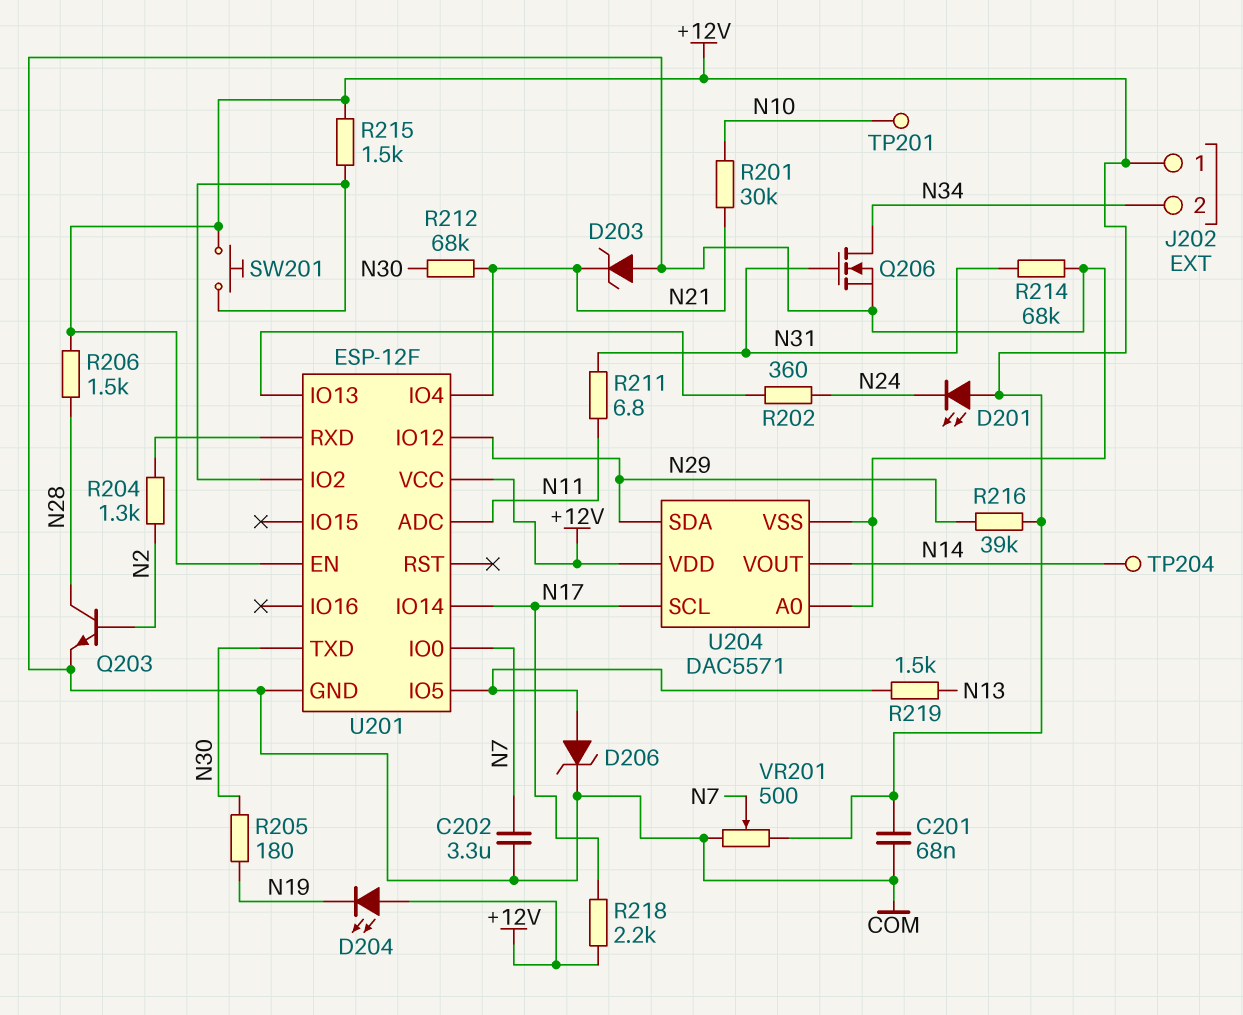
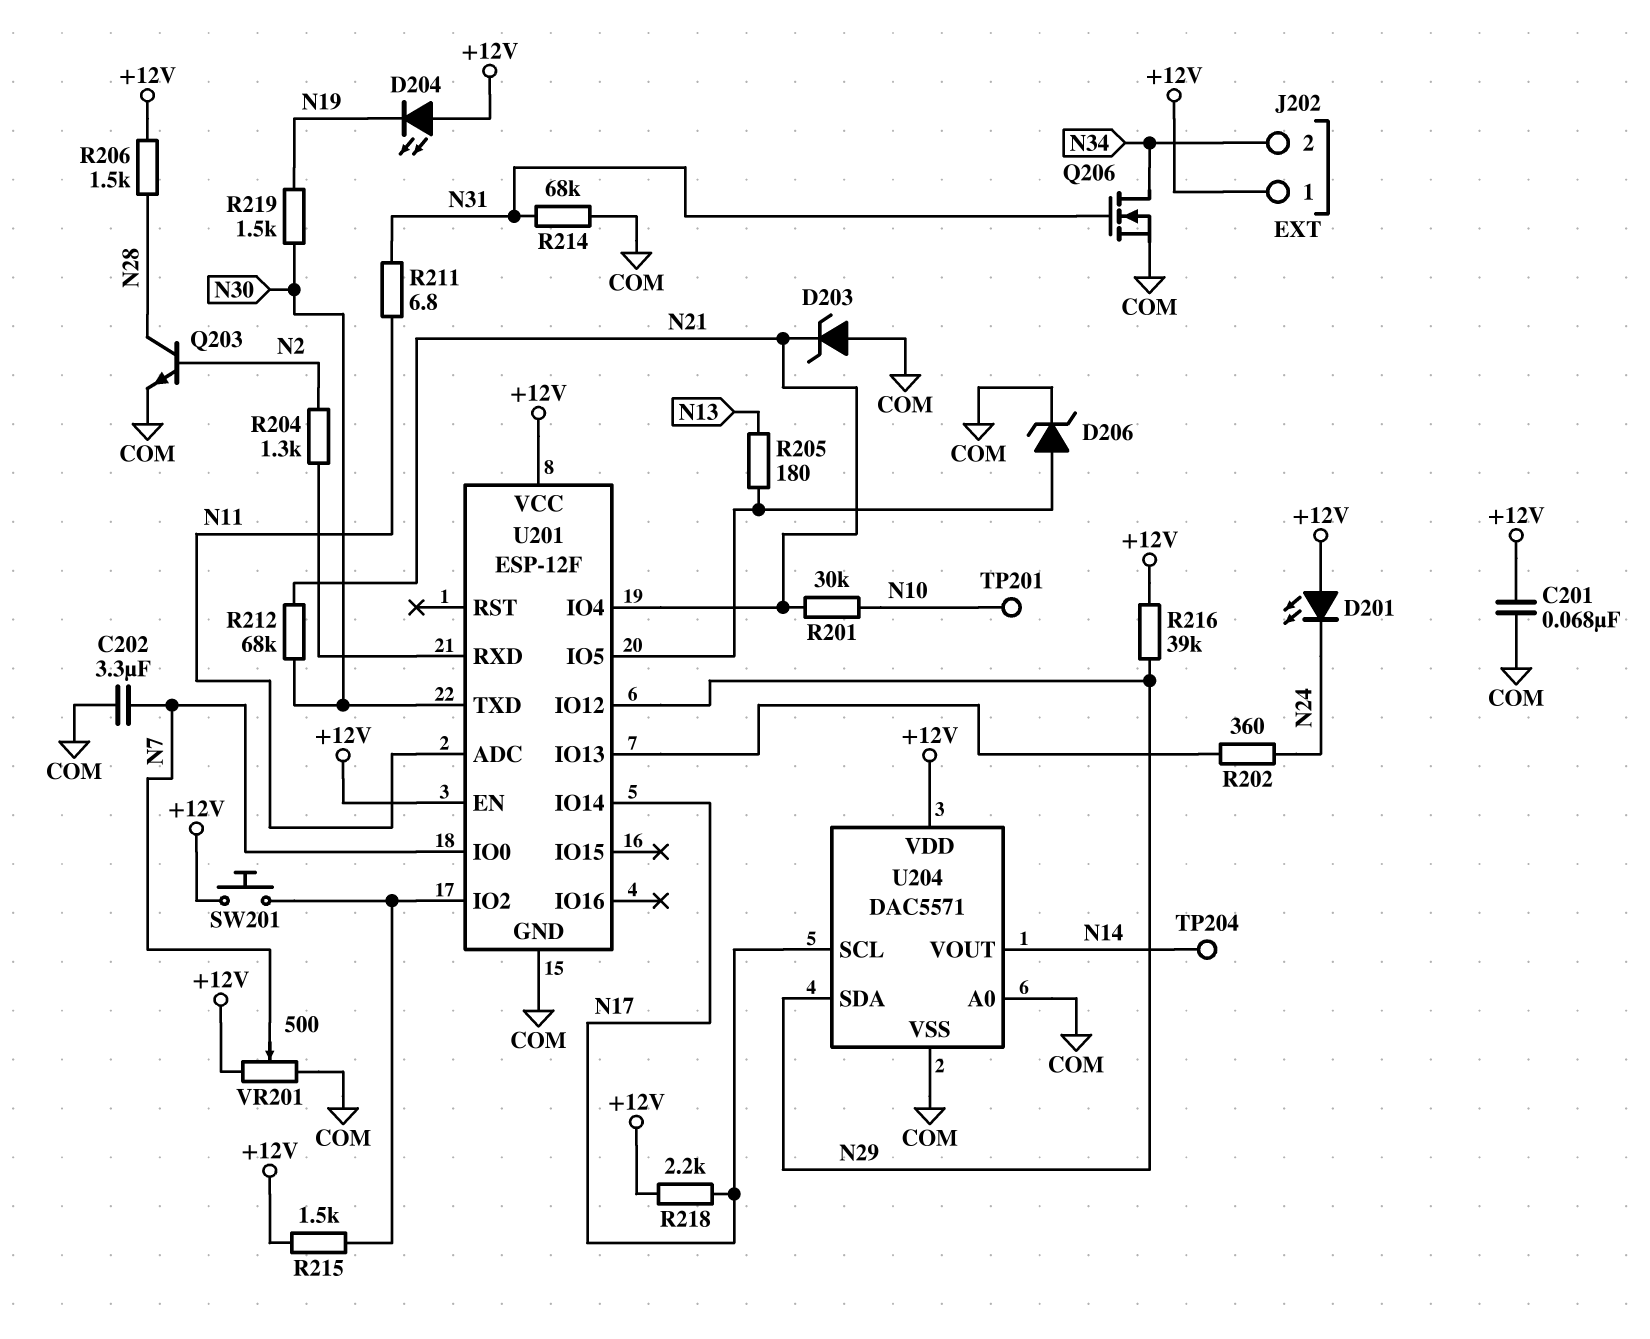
R205: 180 (N19, N30) -> 180 (N13, U201/IO5)
R219: 1.5k (N13, U201/IO5) -> 1.5k (N19, N30)

